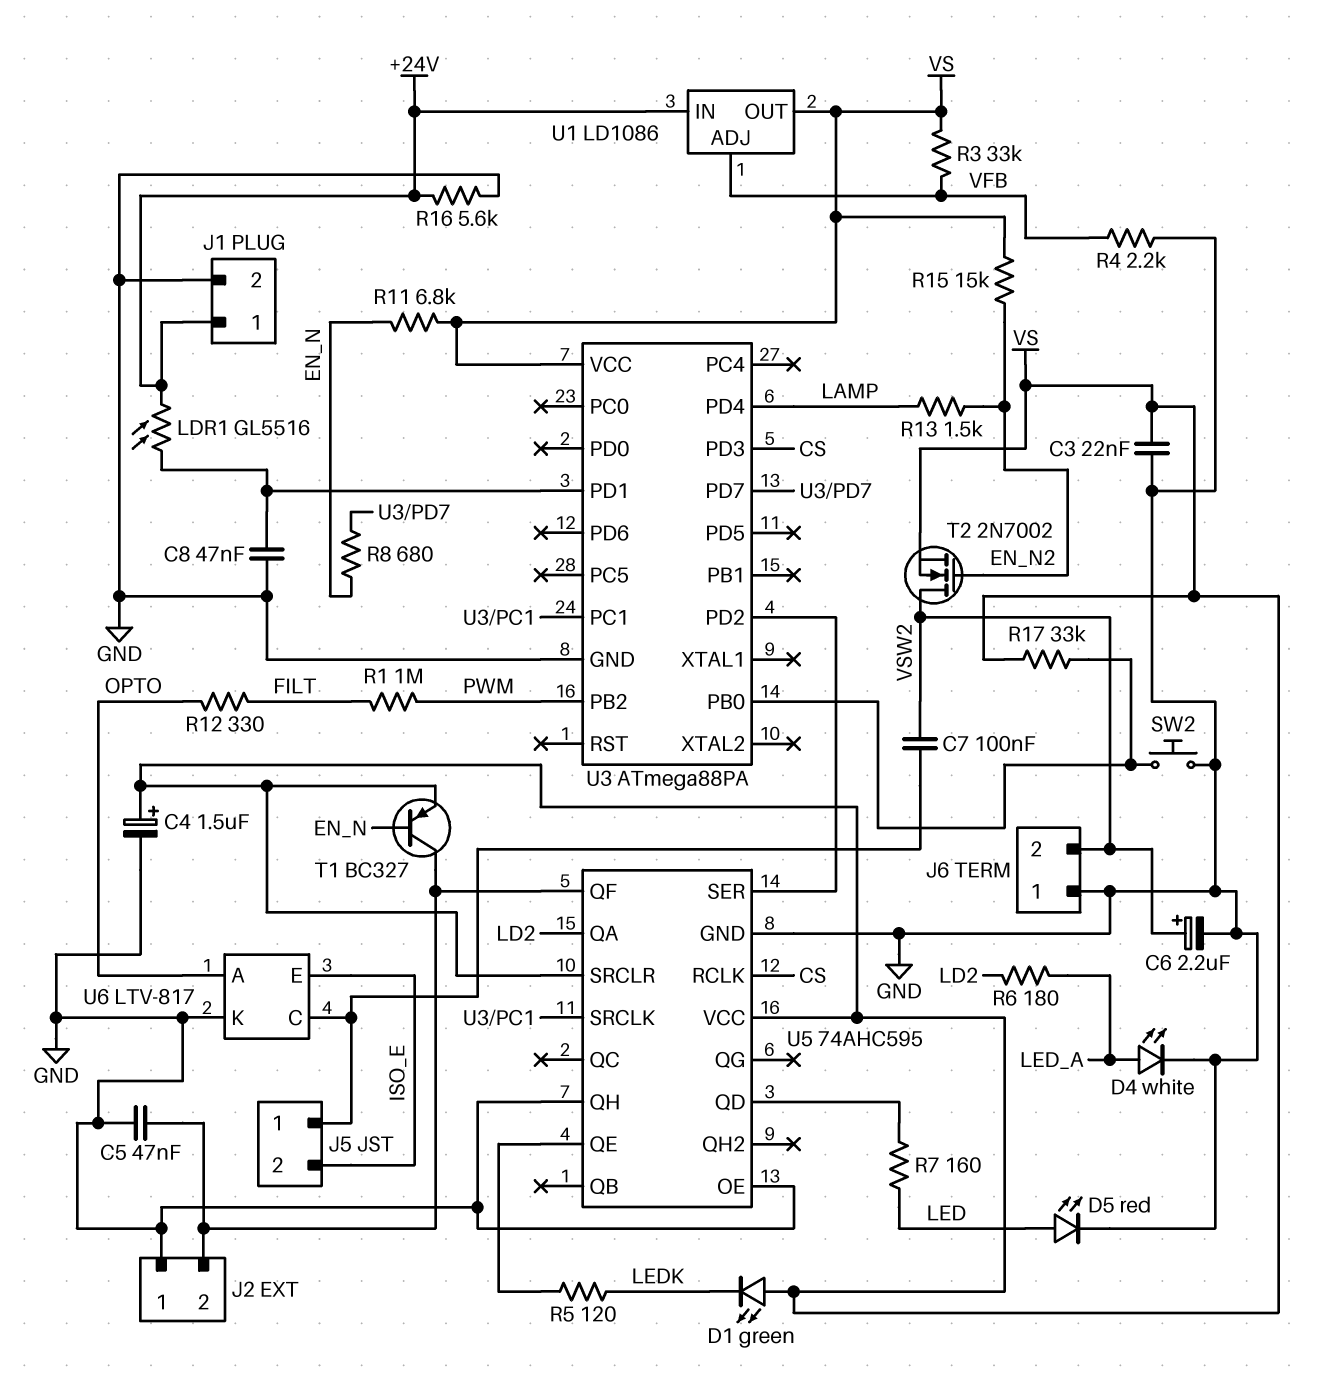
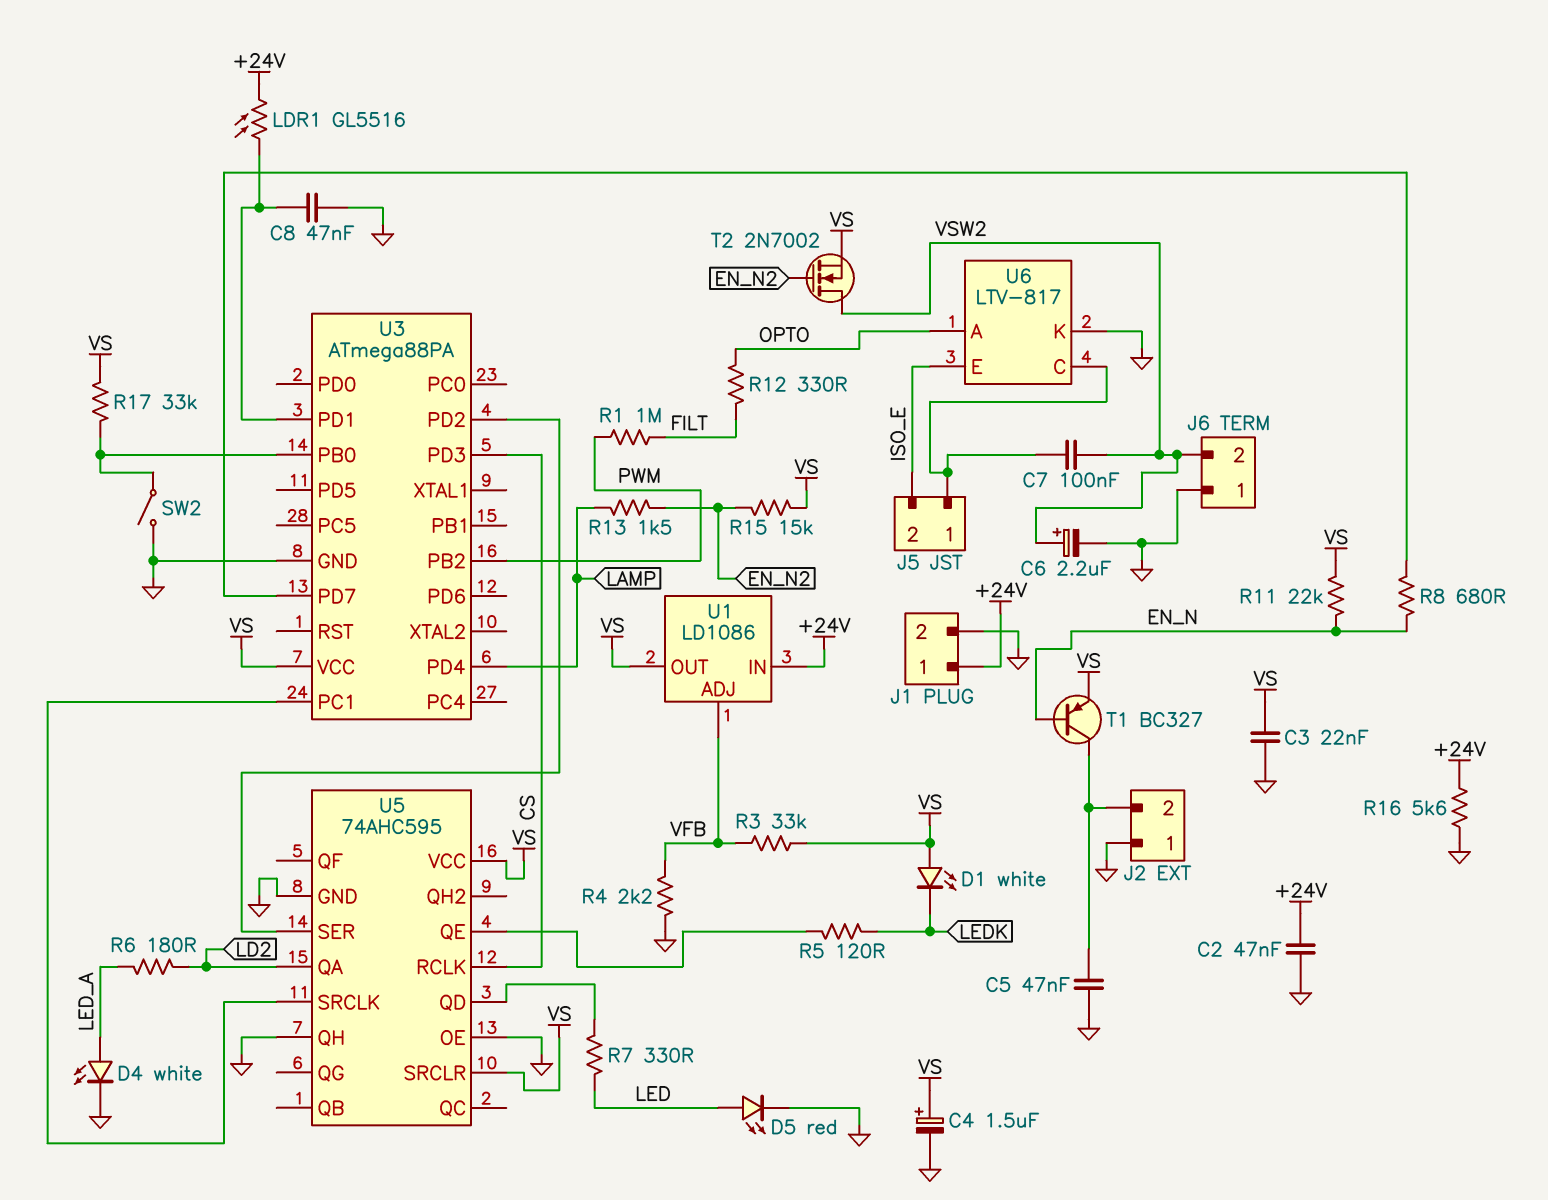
C2: none -> 47nF (+24V, GND)
D1: LED green (A VS, K LEDK) -> LED white (A VS, K LEDK)
R7: 160 (LED, U5/QD) -> 330 (LED, U5/QD)
R11: 6.8k (EN_N, VS) -> 22k (EN_N, VS)
SW2: button (GND, U3/PB0) -> switch (GND, U3/PB0)
U5 pin QF: J2/2 -> none

